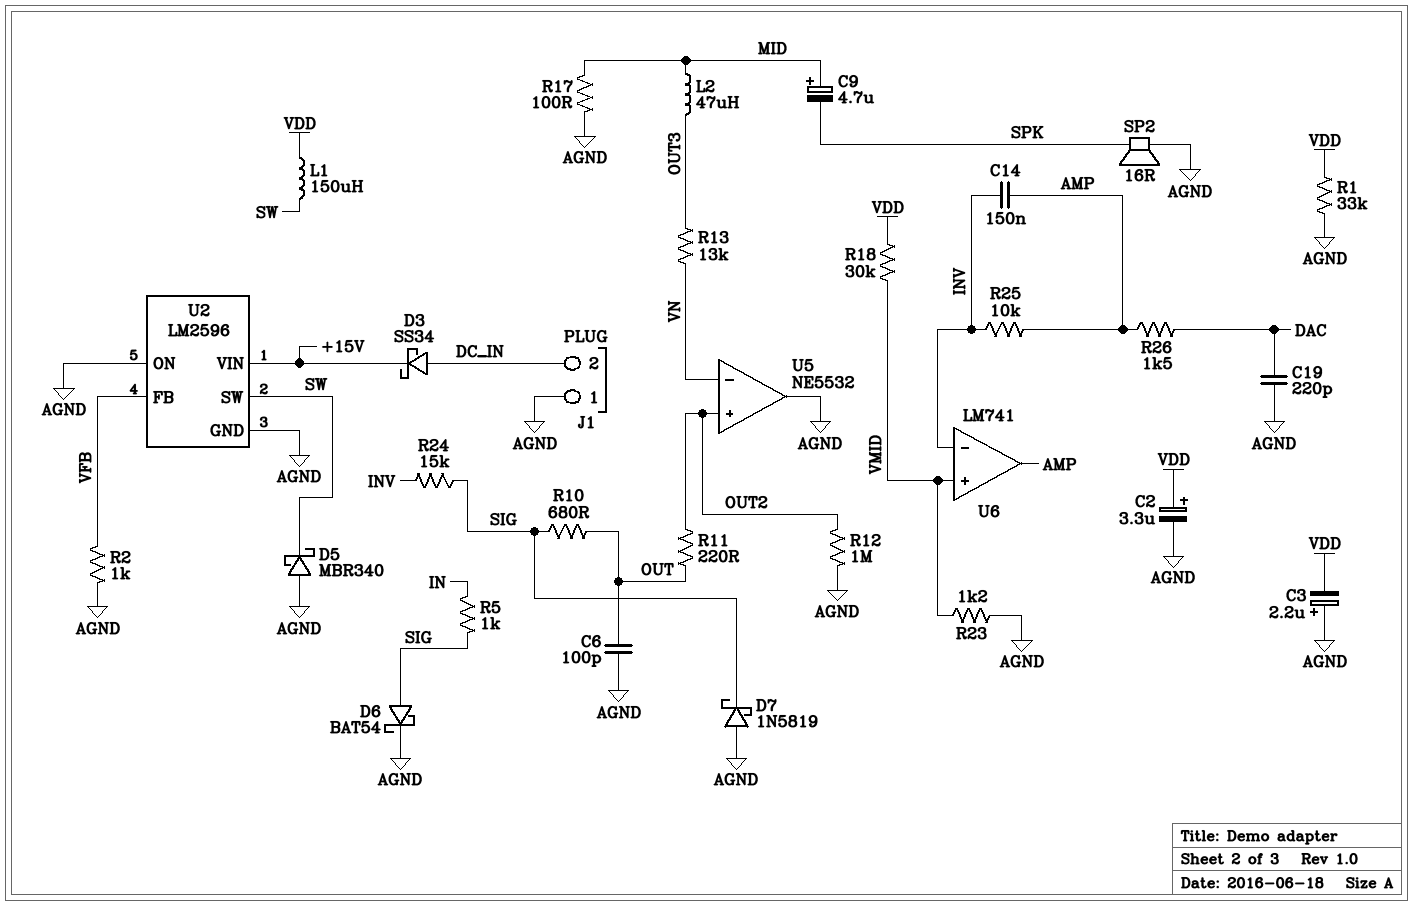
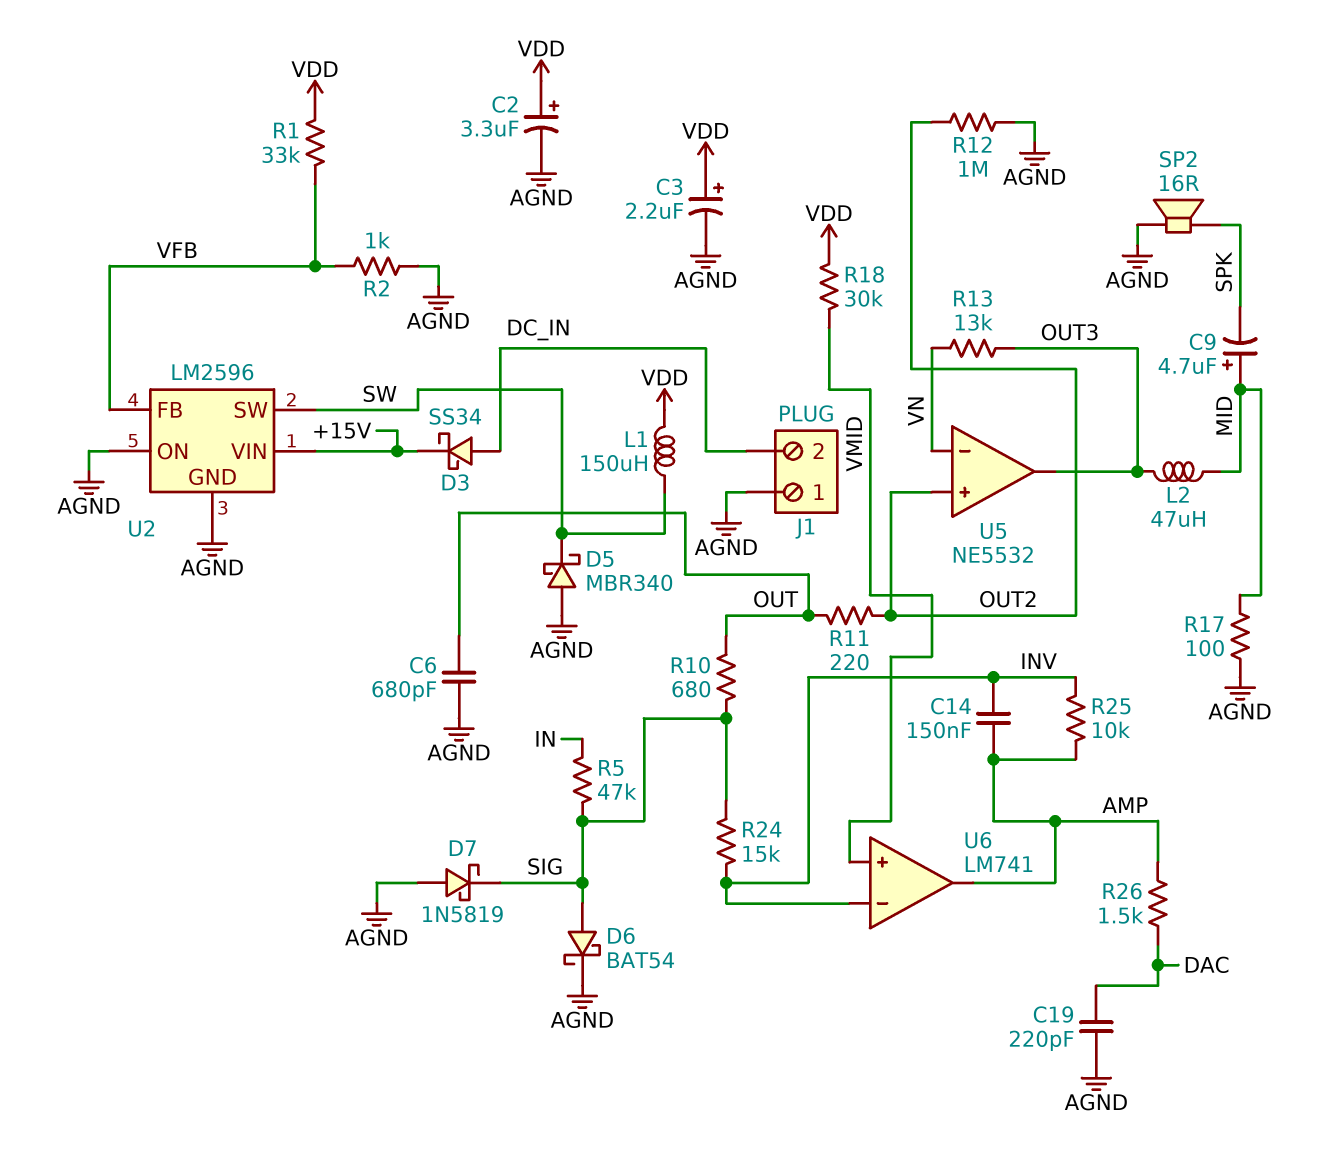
C3: 2.2uF (plus AGND, minus VDD) -> 2.2uF (plus VDD, minus AGND)
C6: 100pF (AGND, OUT) -> 680pF (AGND, OUT)
R1: 33k (AGND, VDD) -> 33k (VDD, VFB)
R5: 1k (IN, SIG) -> 47k (IN, SIG)
R23: 1.2k (AGND, VMID) -> none
U5 pin out: AGND -> OUT3

